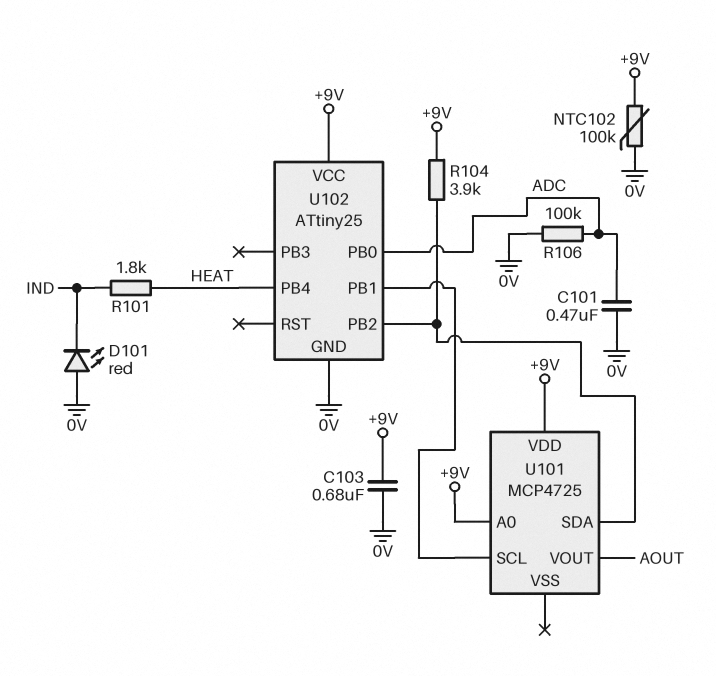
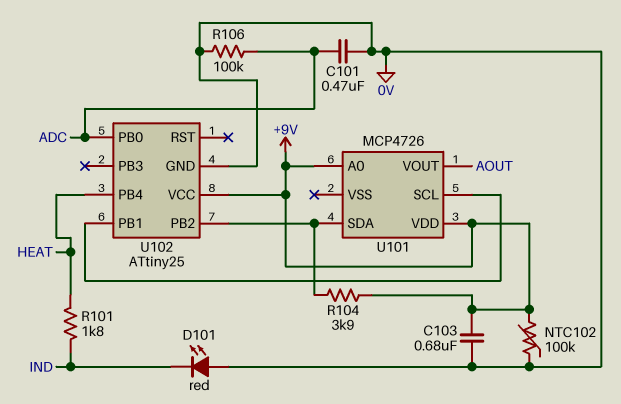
U101: MCP4725 -> MCP4726

